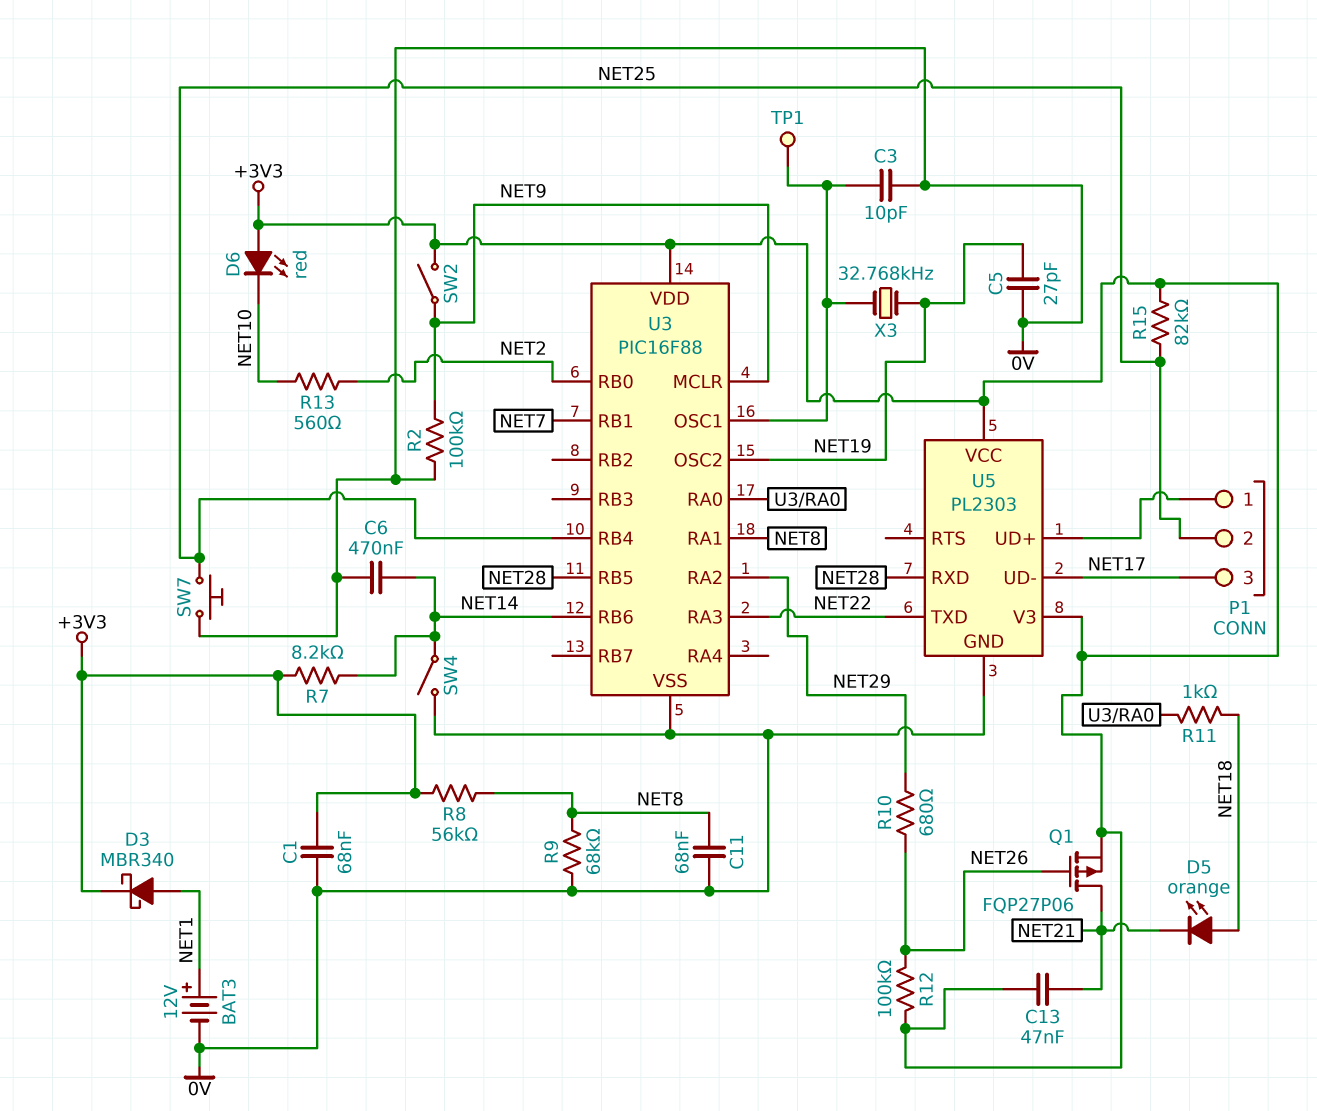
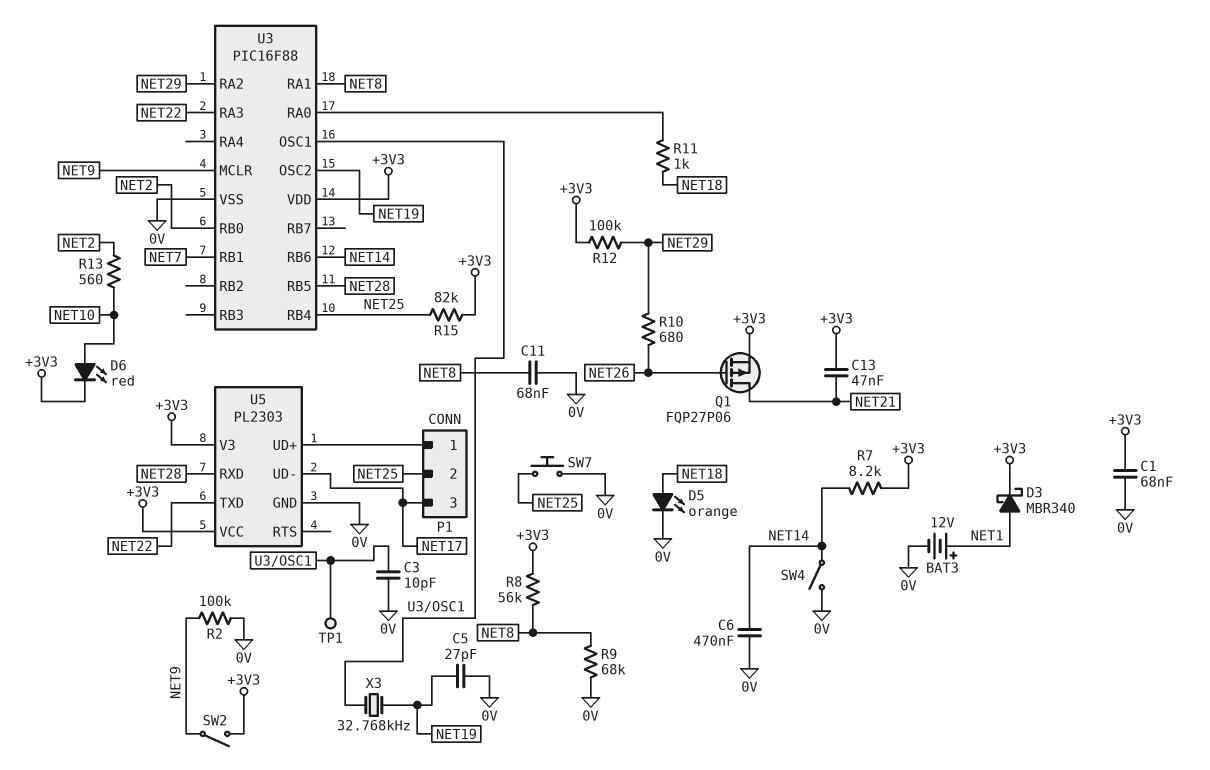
D5: LED orange (A NET18, K NET21) -> LED orange (A NET18, K 0V)
D6: LED red (A +3V3, K NET10) -> LED red (A NET10, K +3V3)
R12: 100k (+3V3, NET26) -> 100k (+3V3, NET29)

